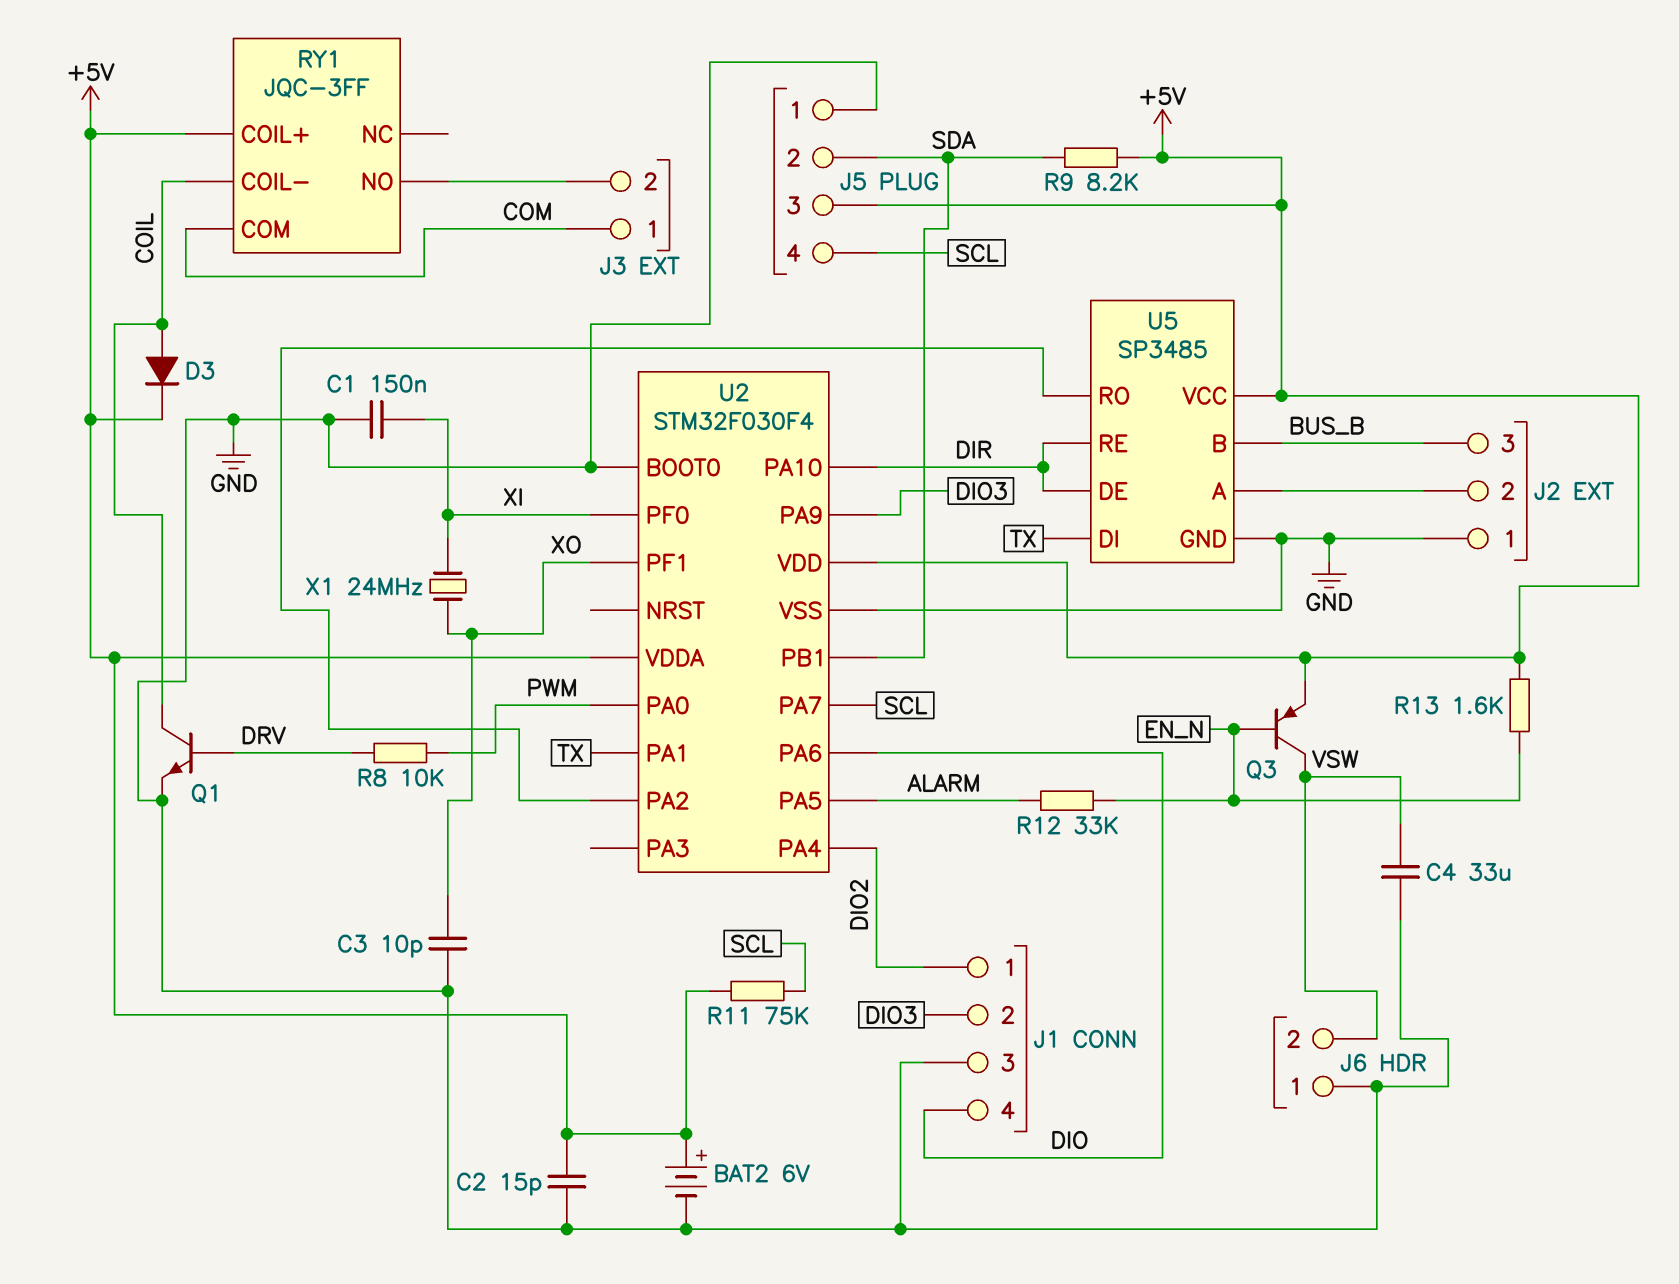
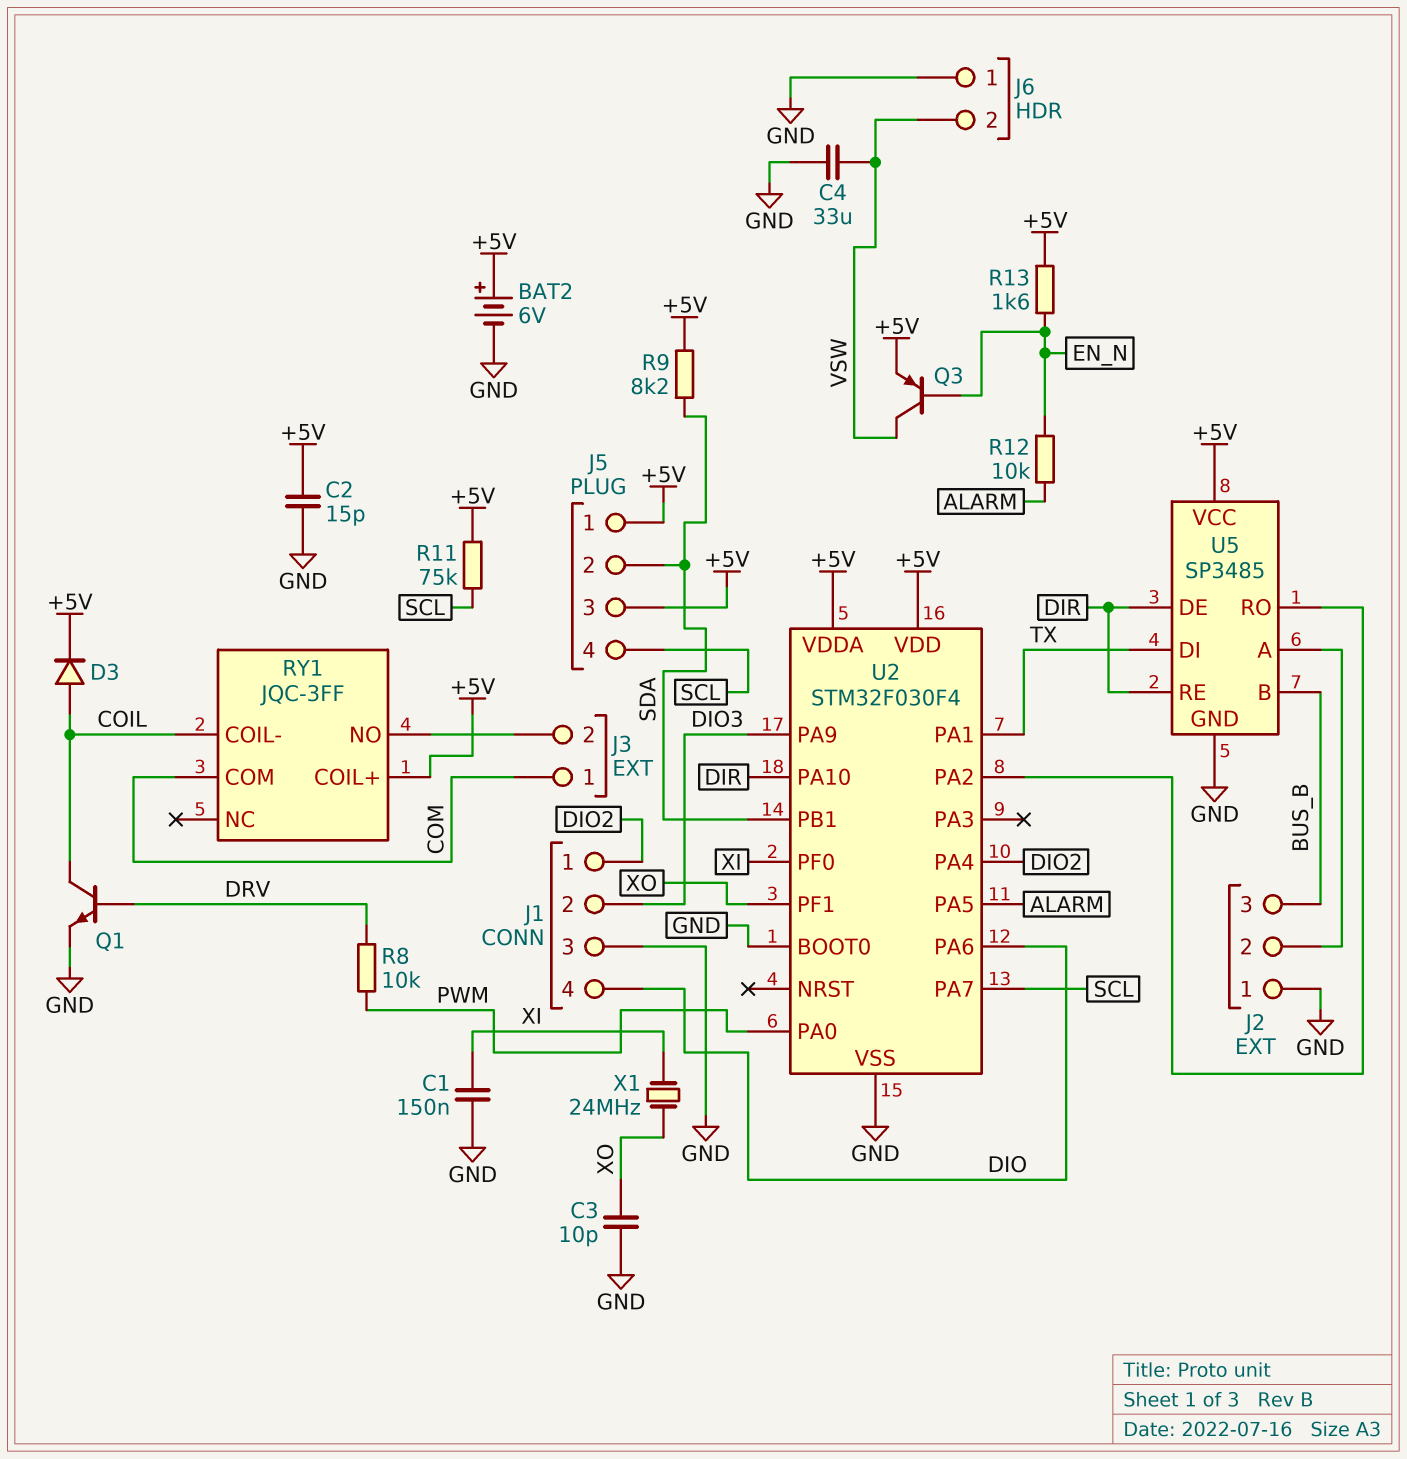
J5 pin 1: GND -> +5V
R12: 33k (ALARM, EN_N) -> 10k (ALARM, EN_N)

